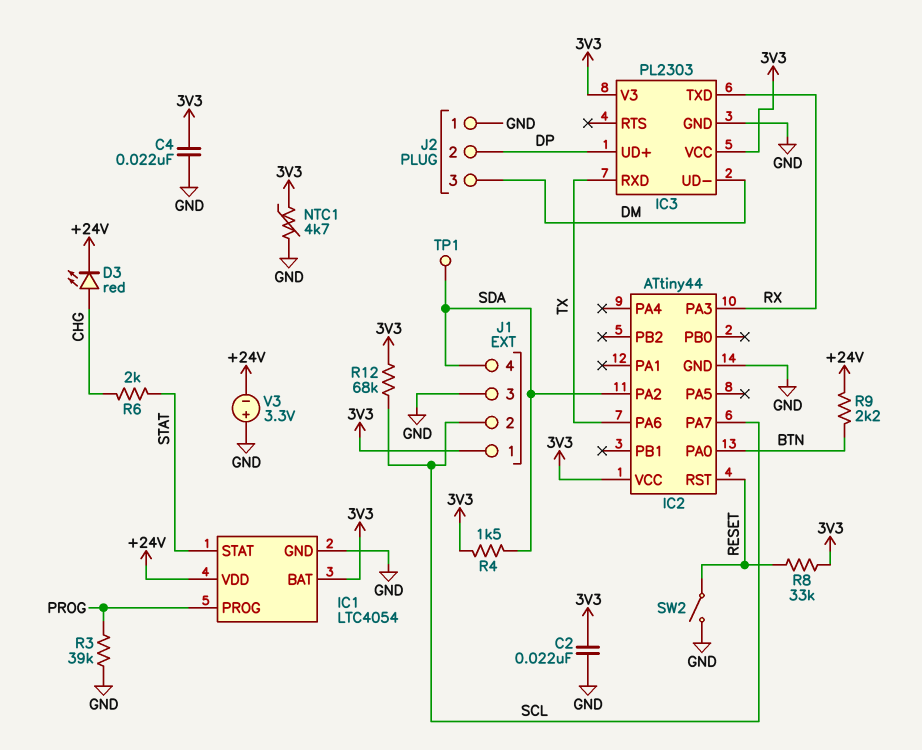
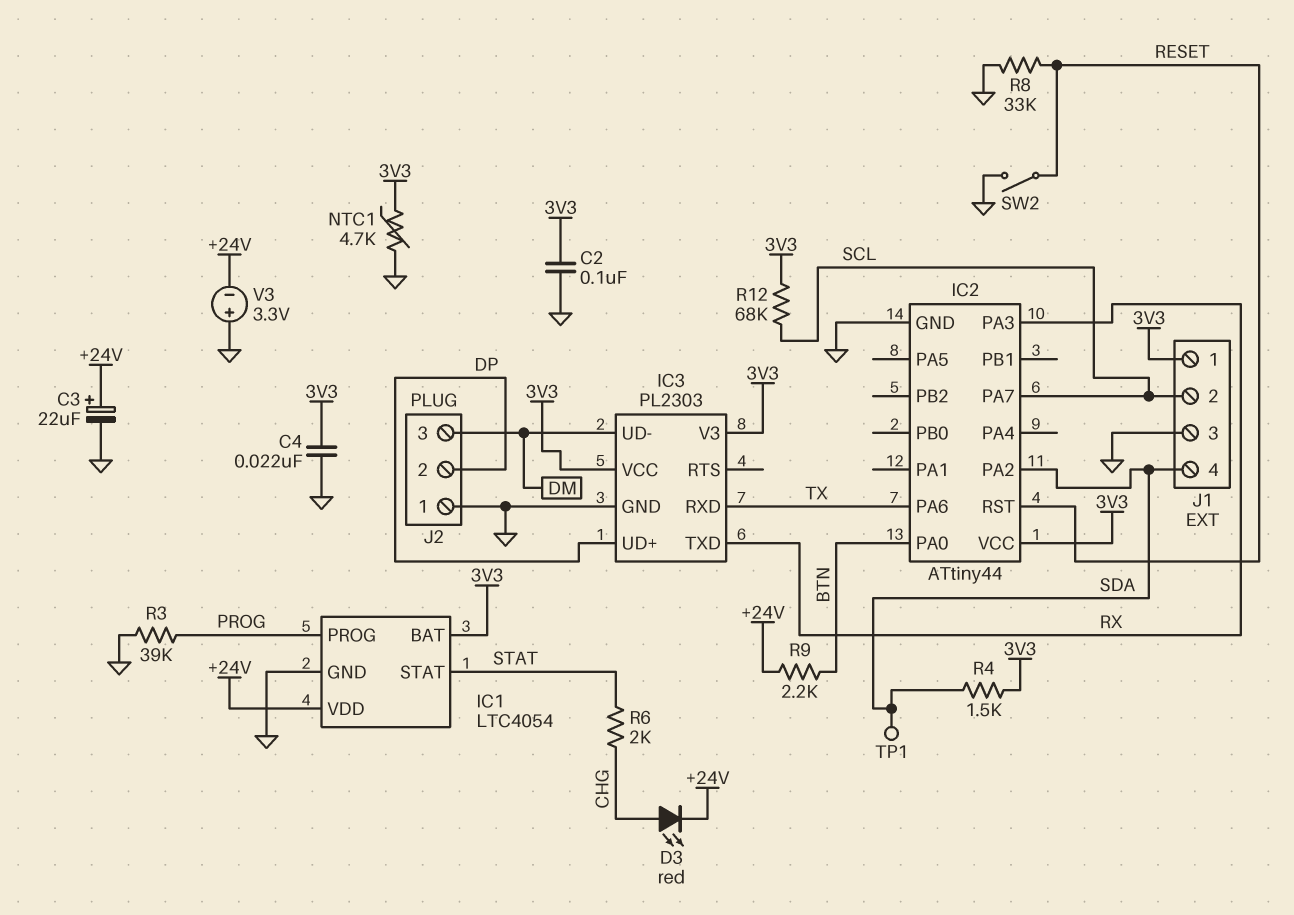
C2: 22nF (3V3, GND) -> 100nF (3V3, GND)
C3: none -> 22uF (plus +24V, minus GND)
R8: 33k (3V3, RESET) -> 33k (GND, RESET)

